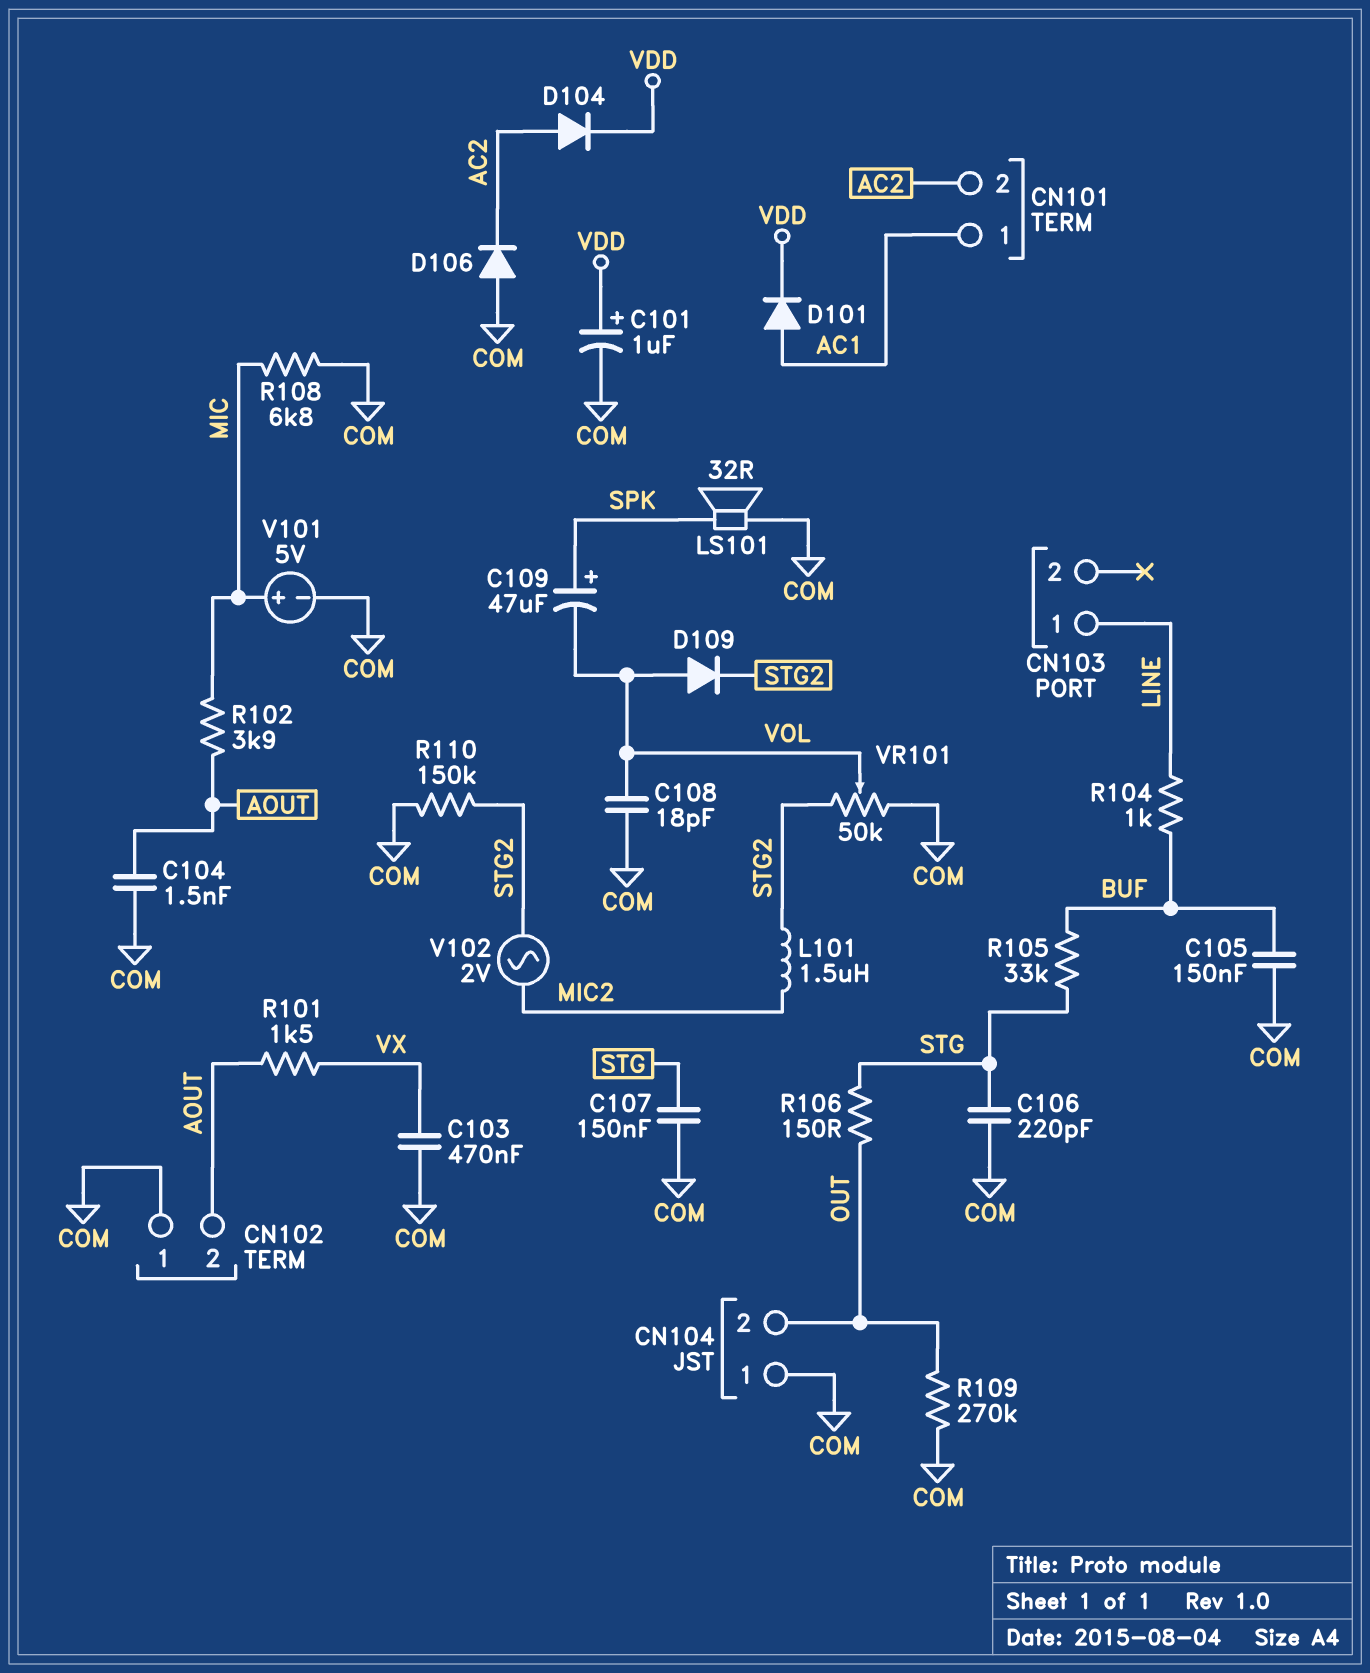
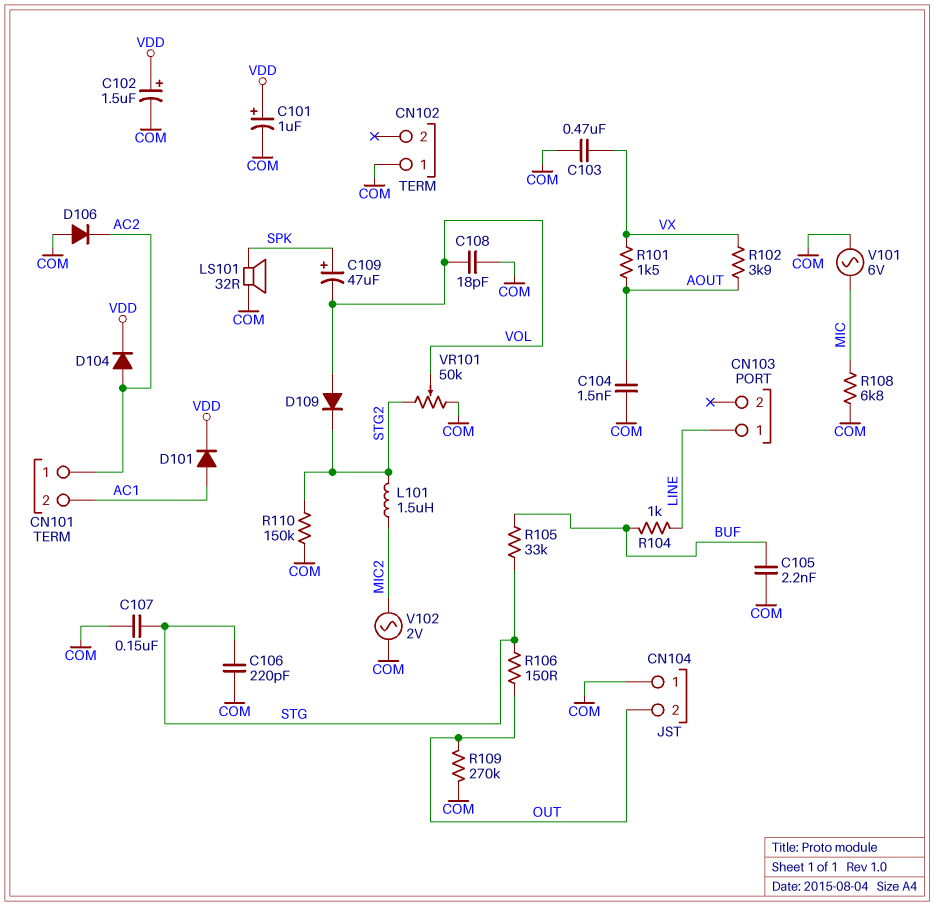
C102: none -> 1.5uF (plus VDD, minus COM)
C105: 150nF (BUF, COM) -> 2.2nF (BUF, COM)
CN101 pin 1: AC1 -> AC2
CN101 pin 2: AC2 -> AC1
CN102 pin 2: AOUT -> none
R102: 3.9k (AOUT, MIC) -> 3.9k (AOUT, VX)
V101: 5V (plus MIC, minus COM) -> AC 6V (COM, MIC)
V102: AC 2V (MIC2, STG2) -> AC 2V (COM, MIC2)

